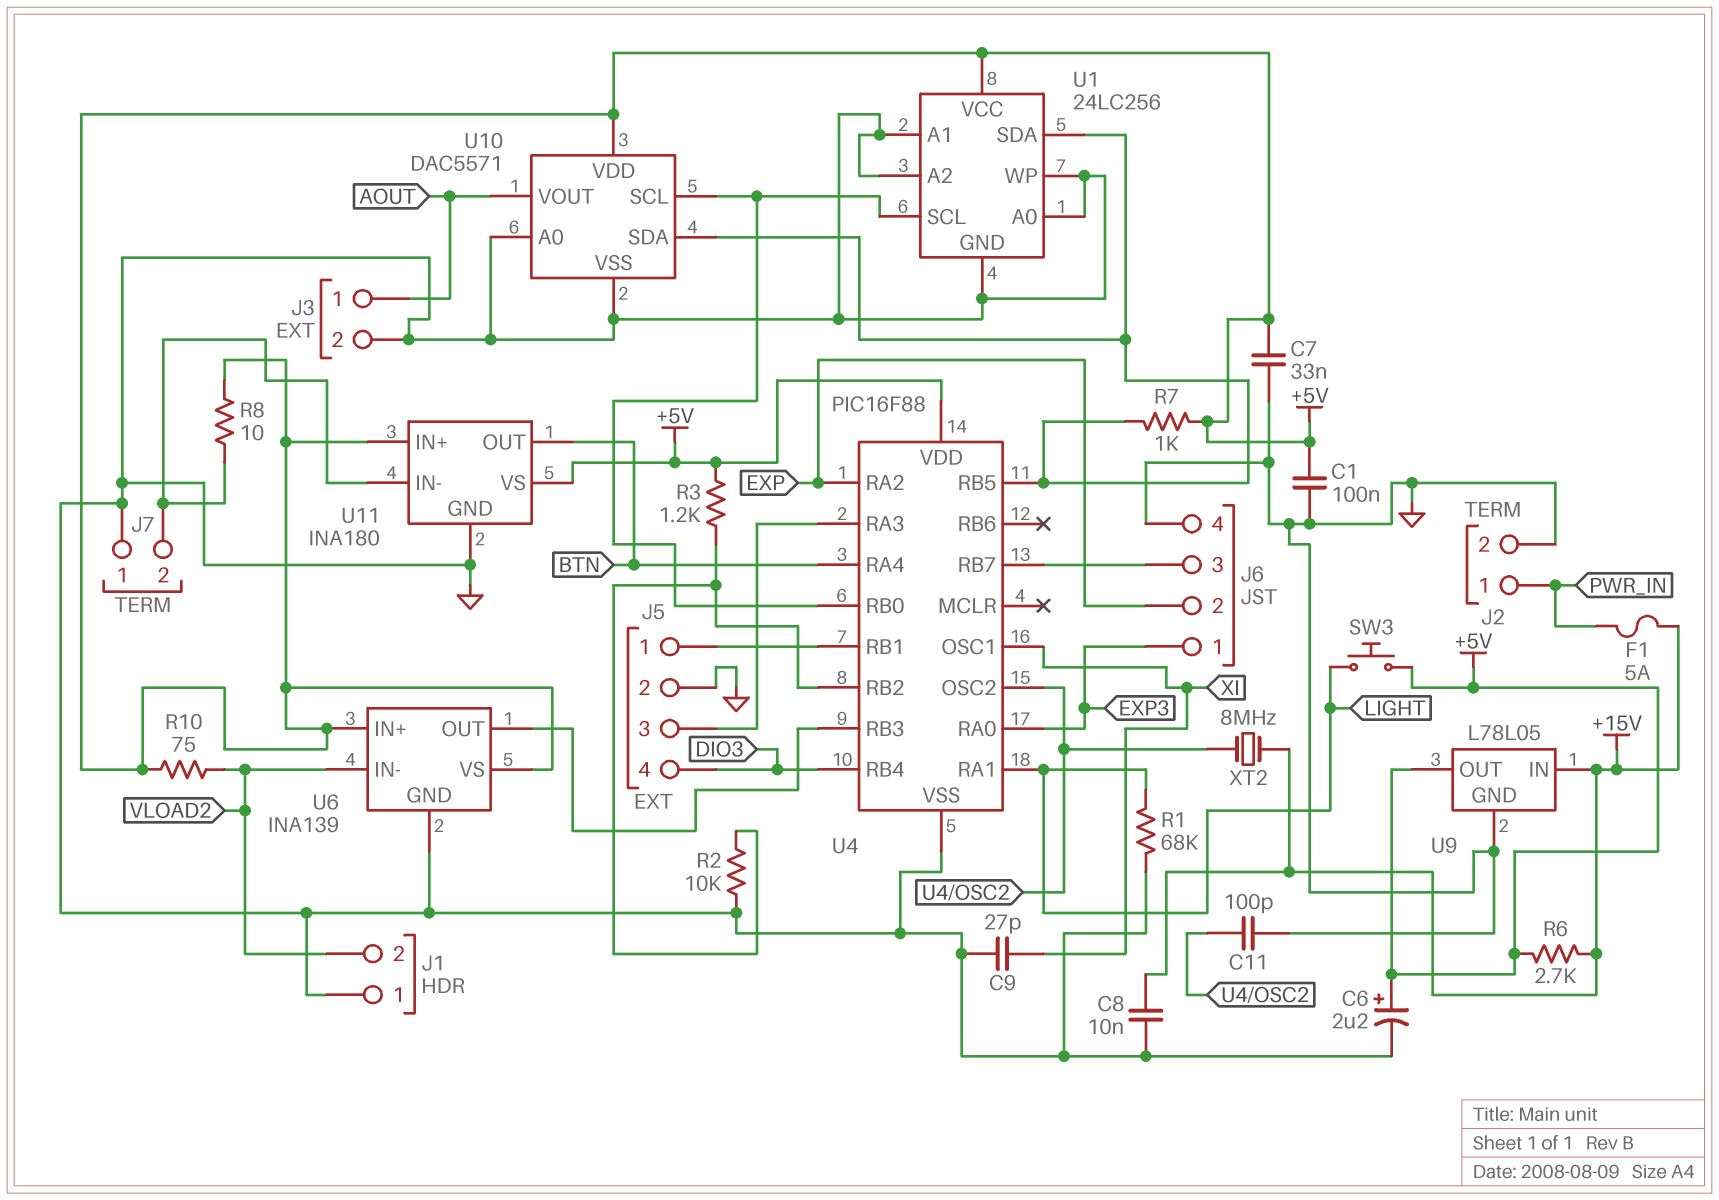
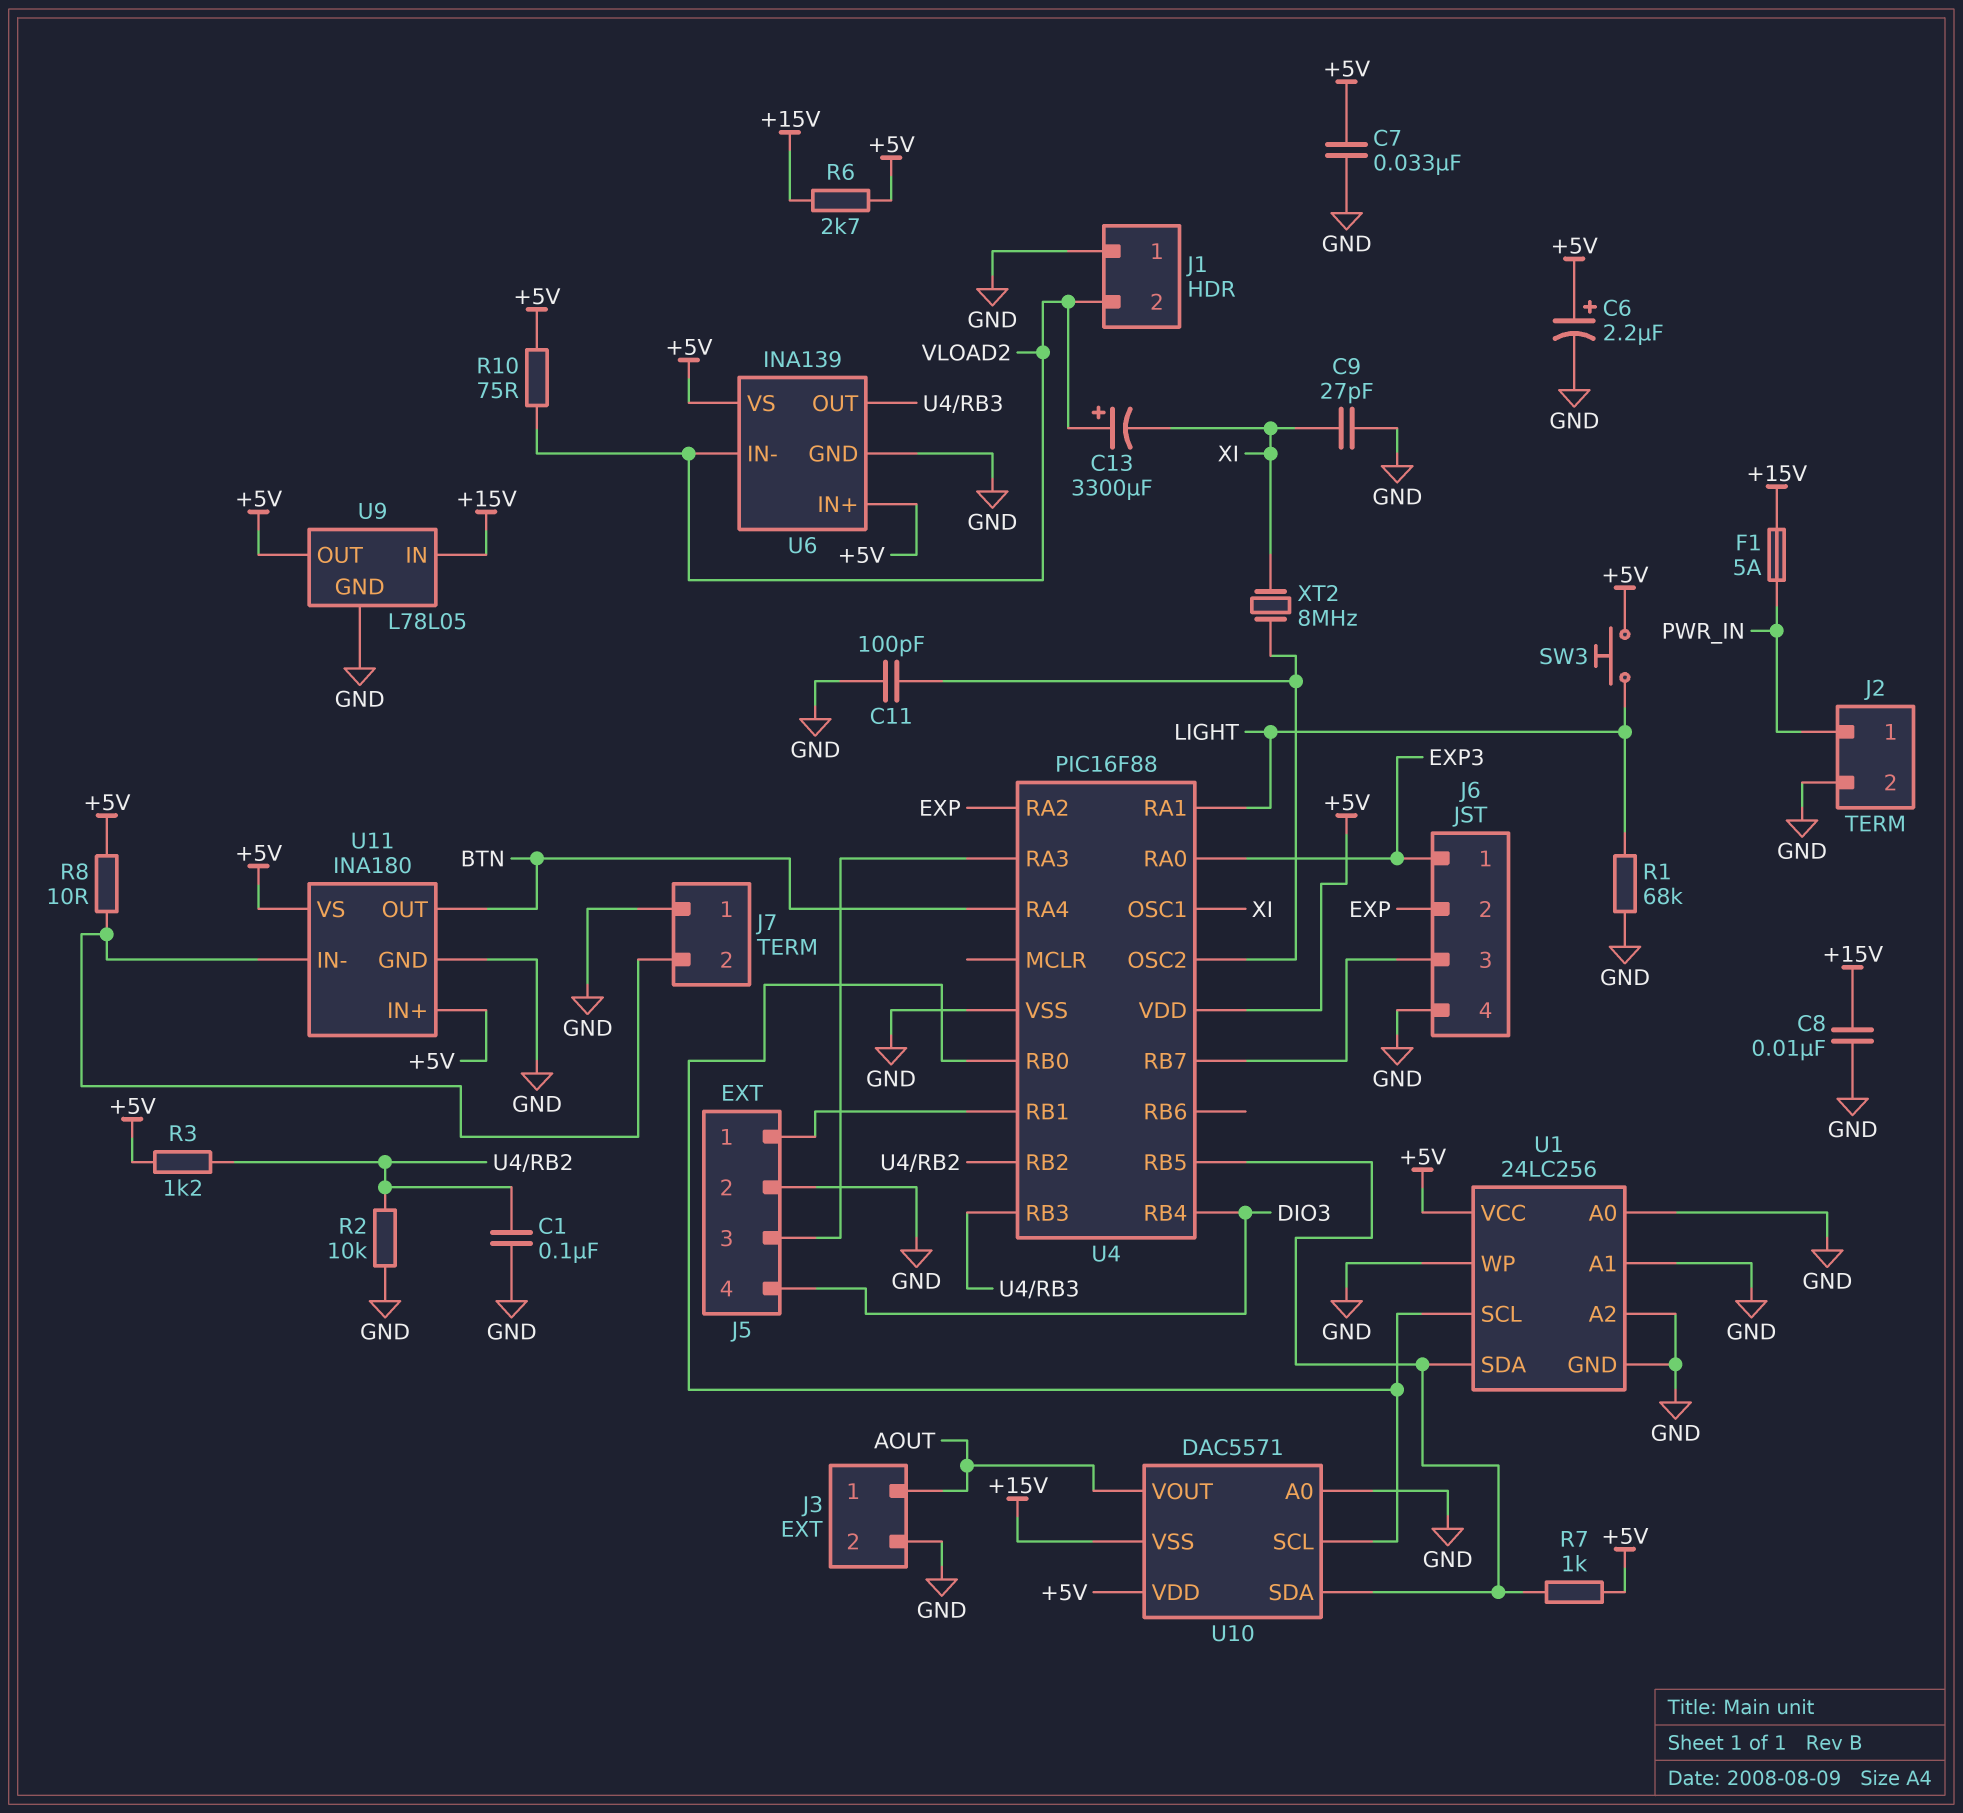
C1: 100nF (+5V, GND) -> 100nF (GND, U4/RB2)
C13: none -> 3300uF (plus VLOAD2, minus XI)
U10 pin VSS: GND -> +15V
XT2: 8MHz (+15V, U4/OSC2) -> 8MHz (U4/OSC2, XI)

